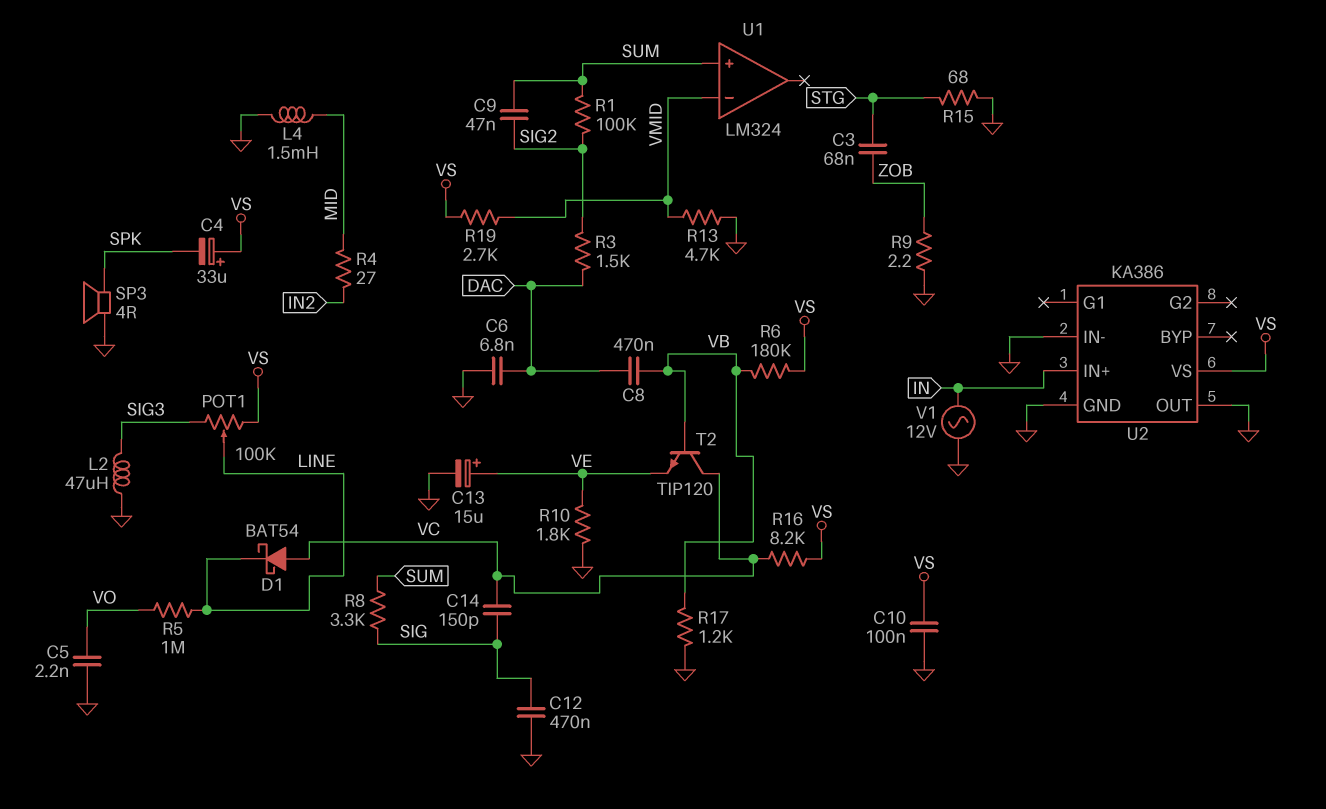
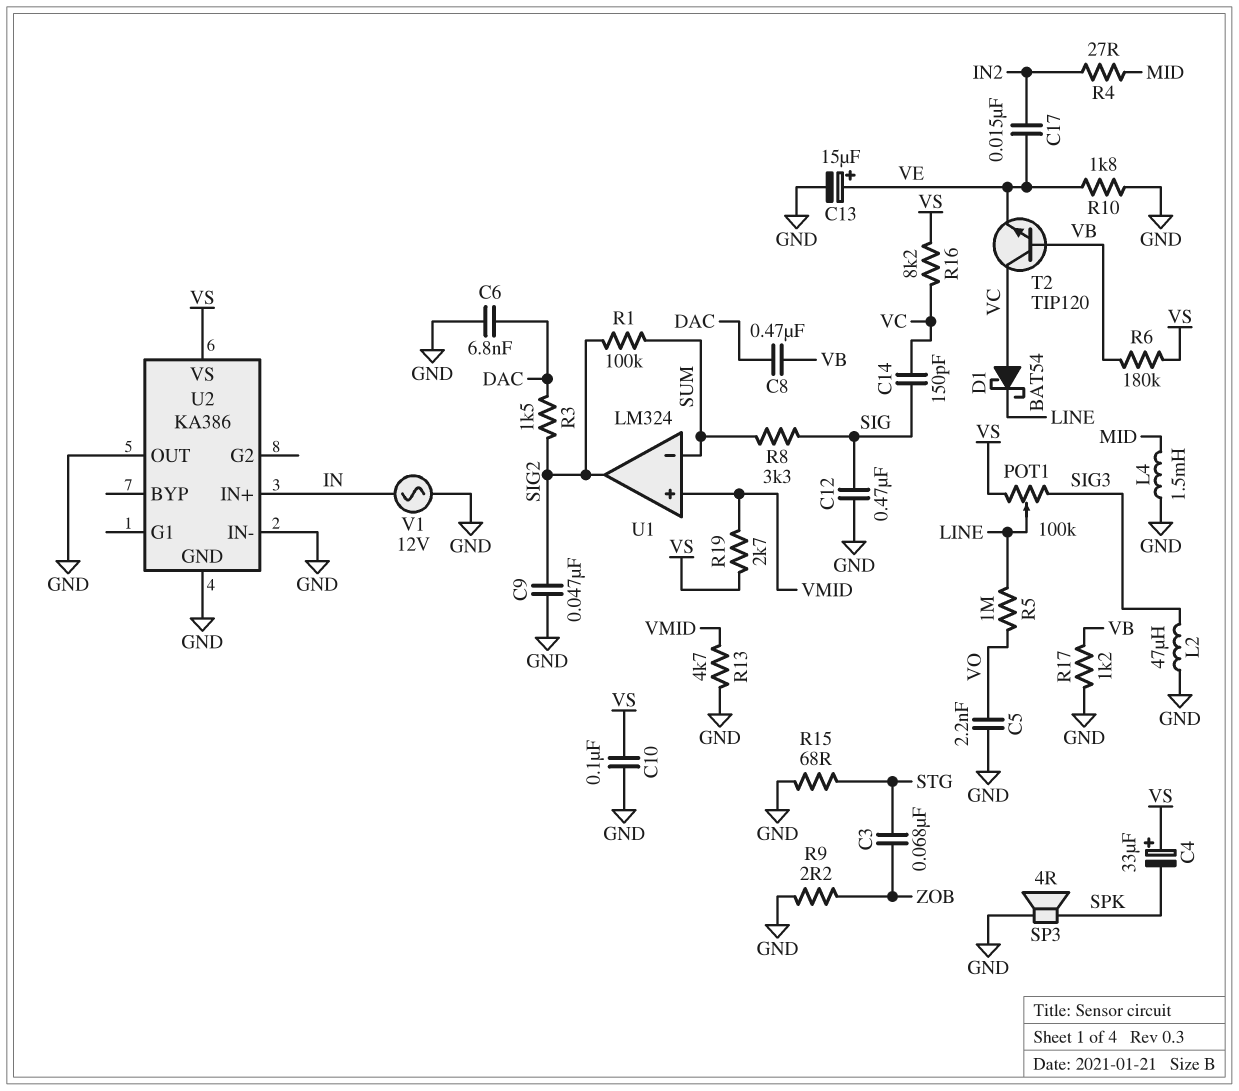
C9: 47nF (SIG2, SUM) -> 47nF (GND, SIG2)
C17: none -> 15nF (IN2, VE)
U1 pin in+: SUM -> VMID
U1 pin in-: VMID -> SUM
U1 pin out: none -> SIG2

